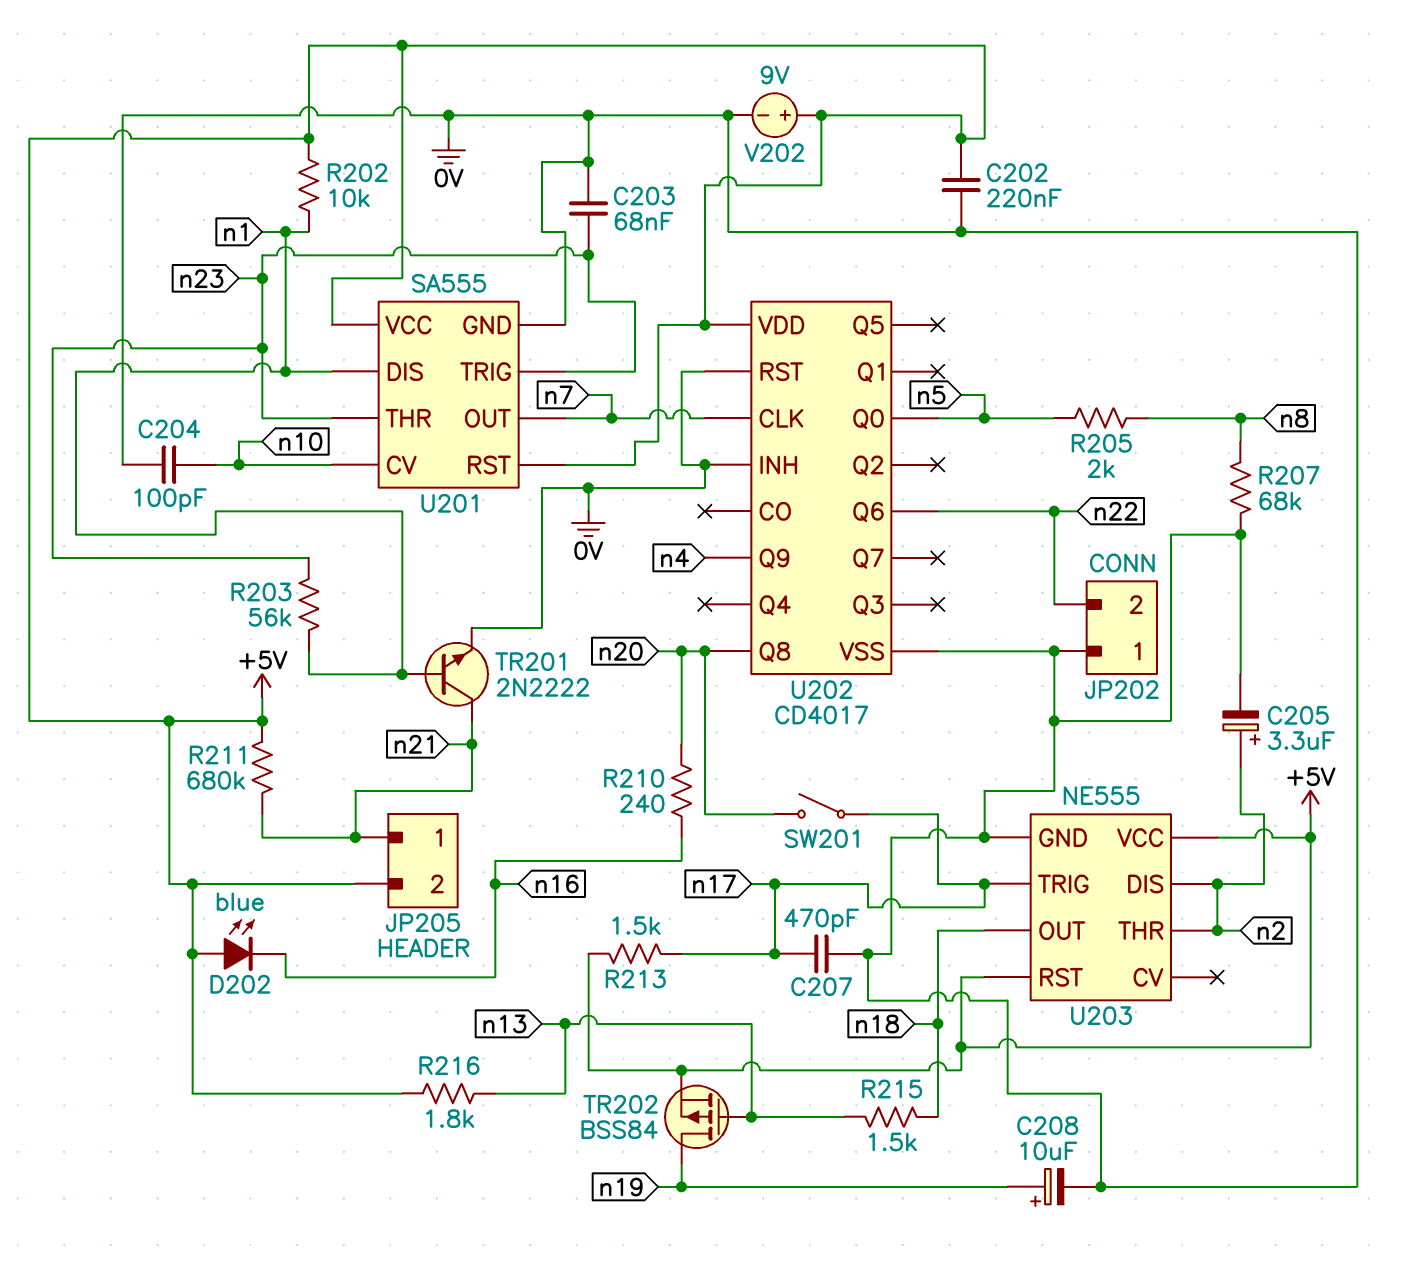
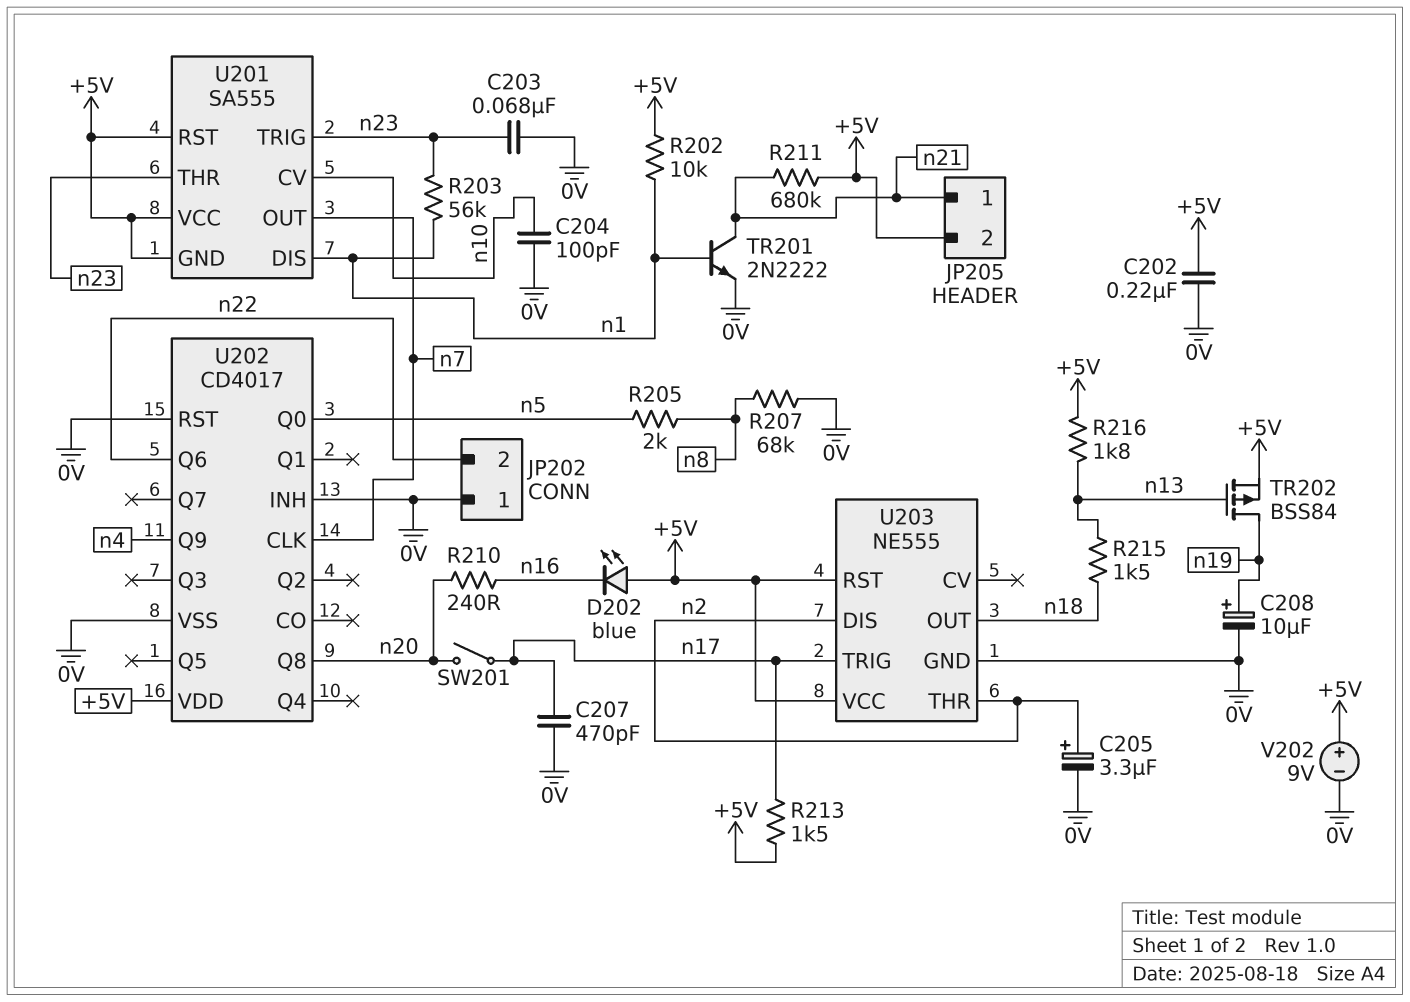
U201 pin GND: 0V -> +5V

